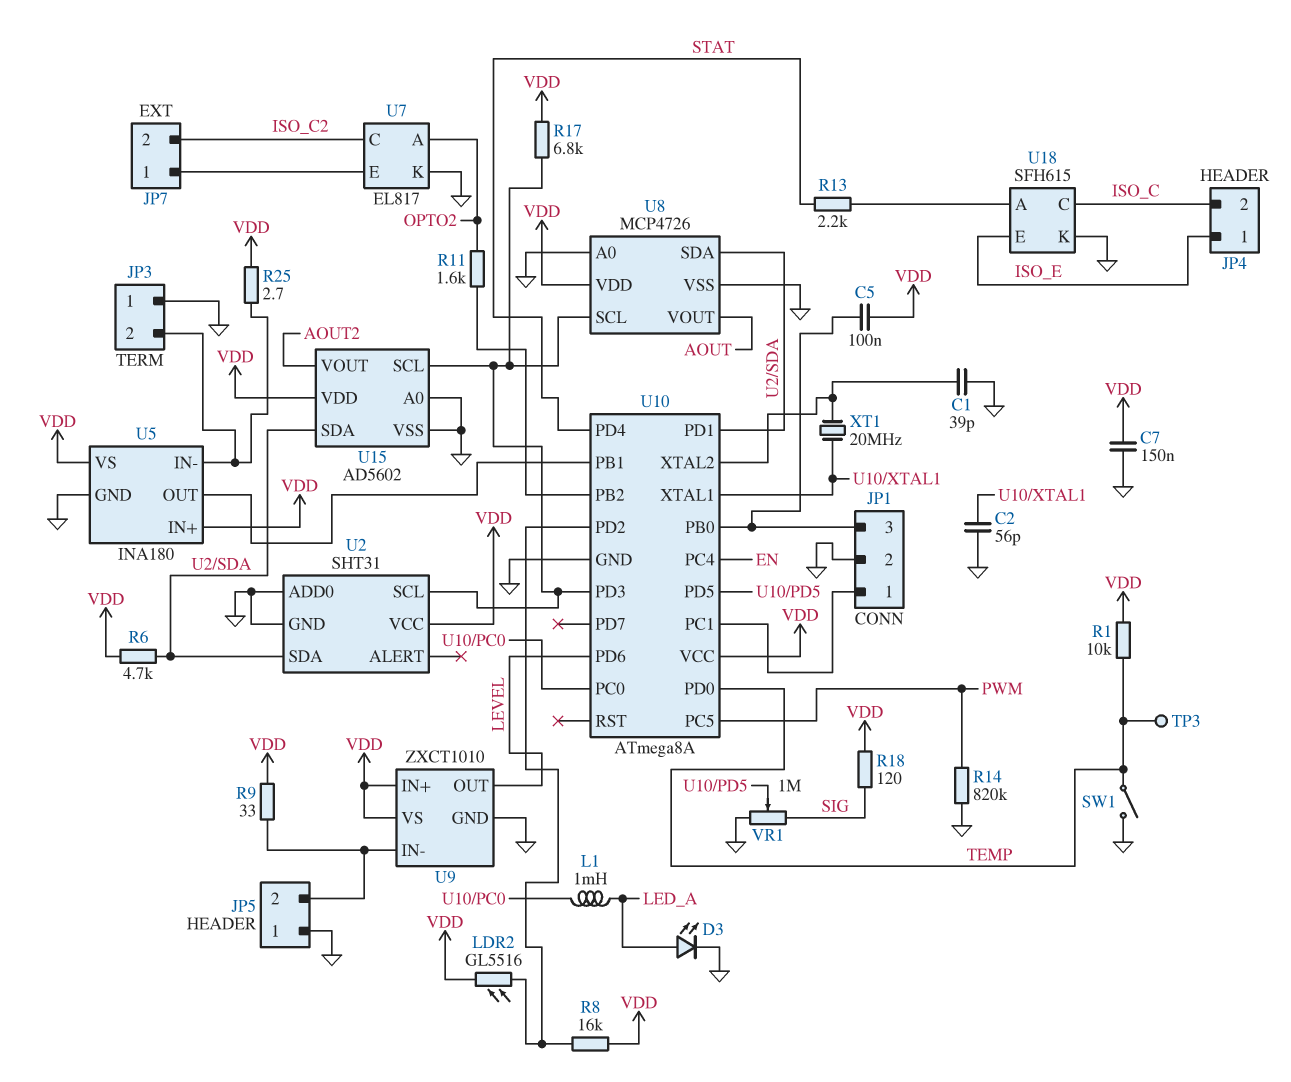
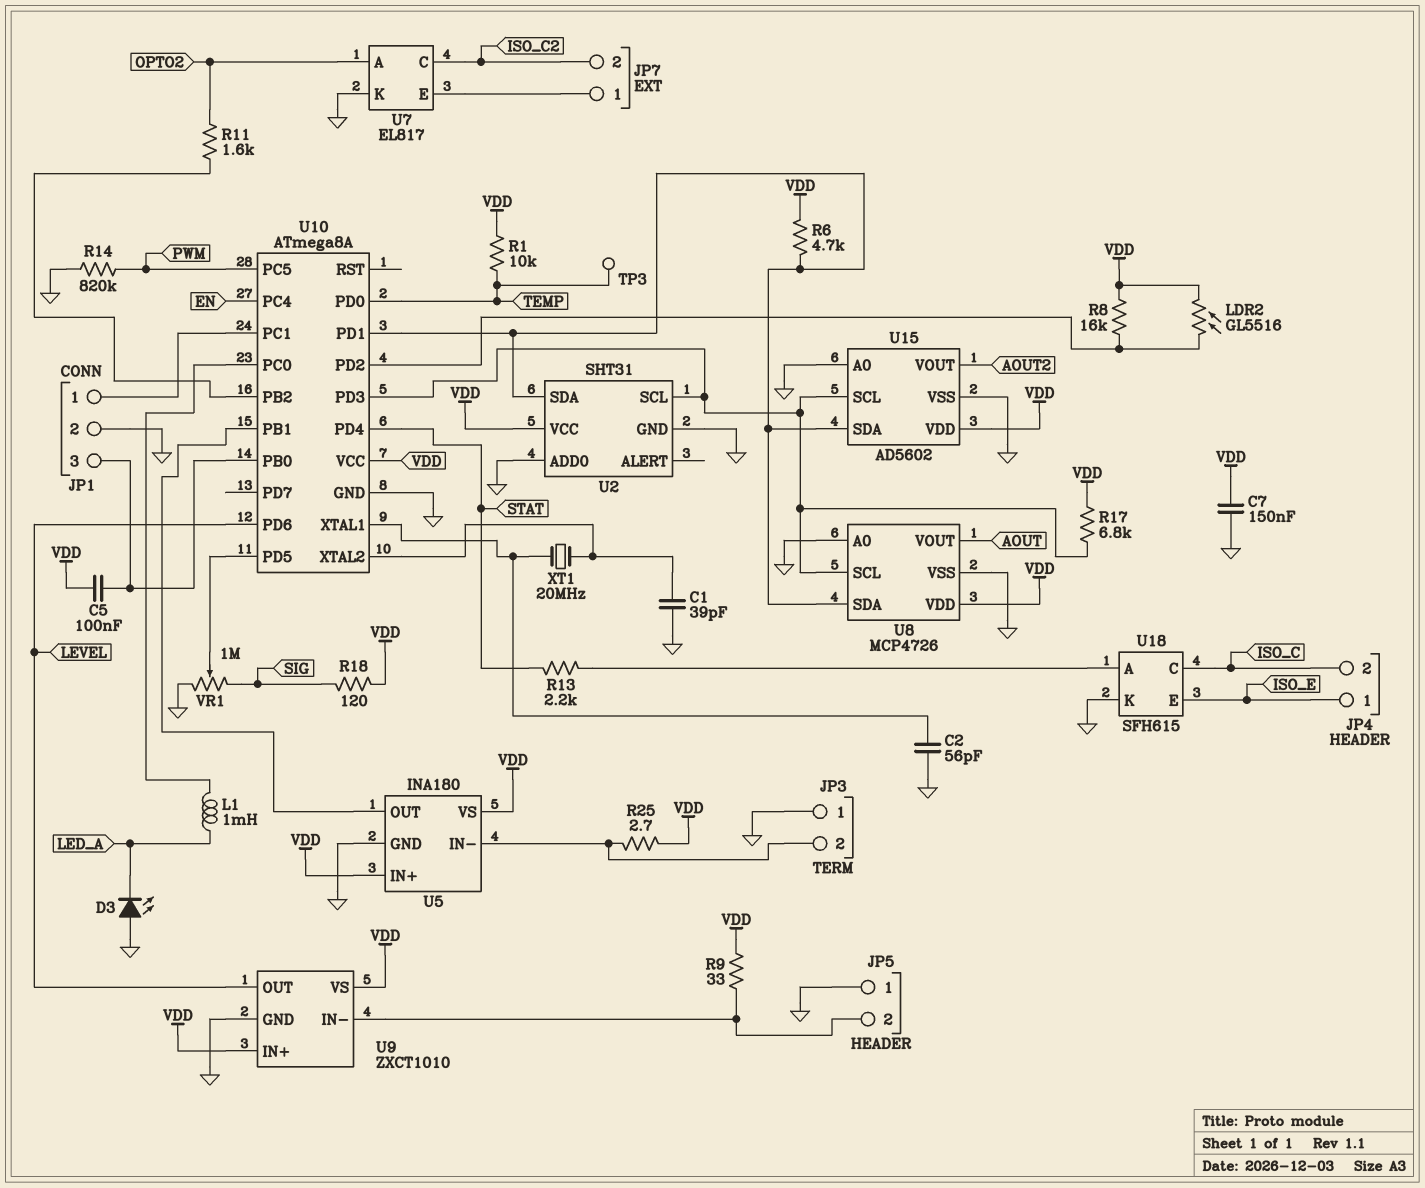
D3: LED (A LED_A, K GND) -> LED (A GND, K LED_A)
SW1: switch (GND, TEMP) -> none

